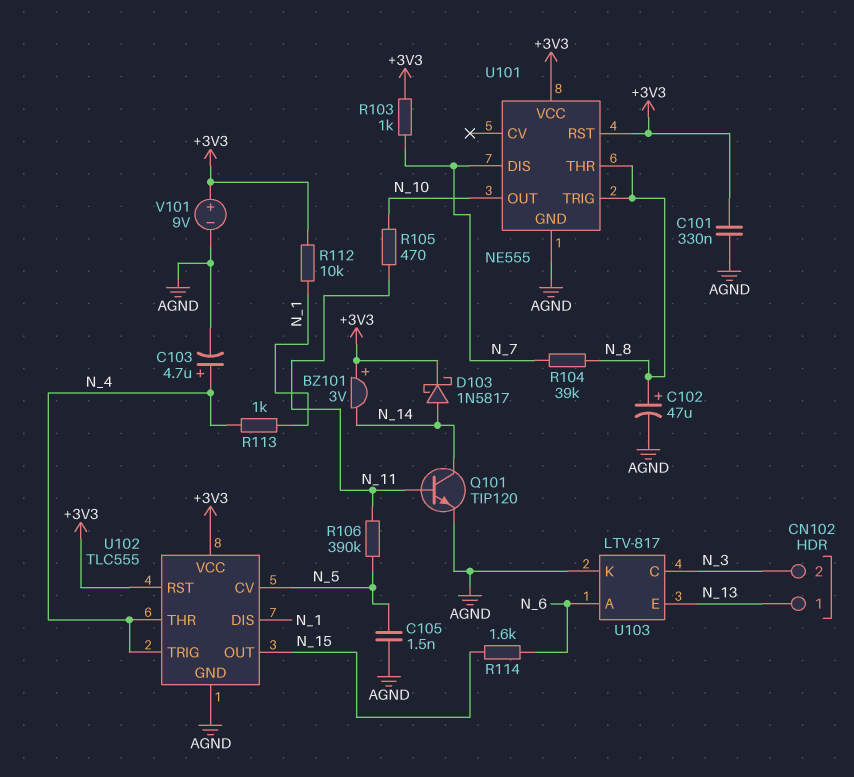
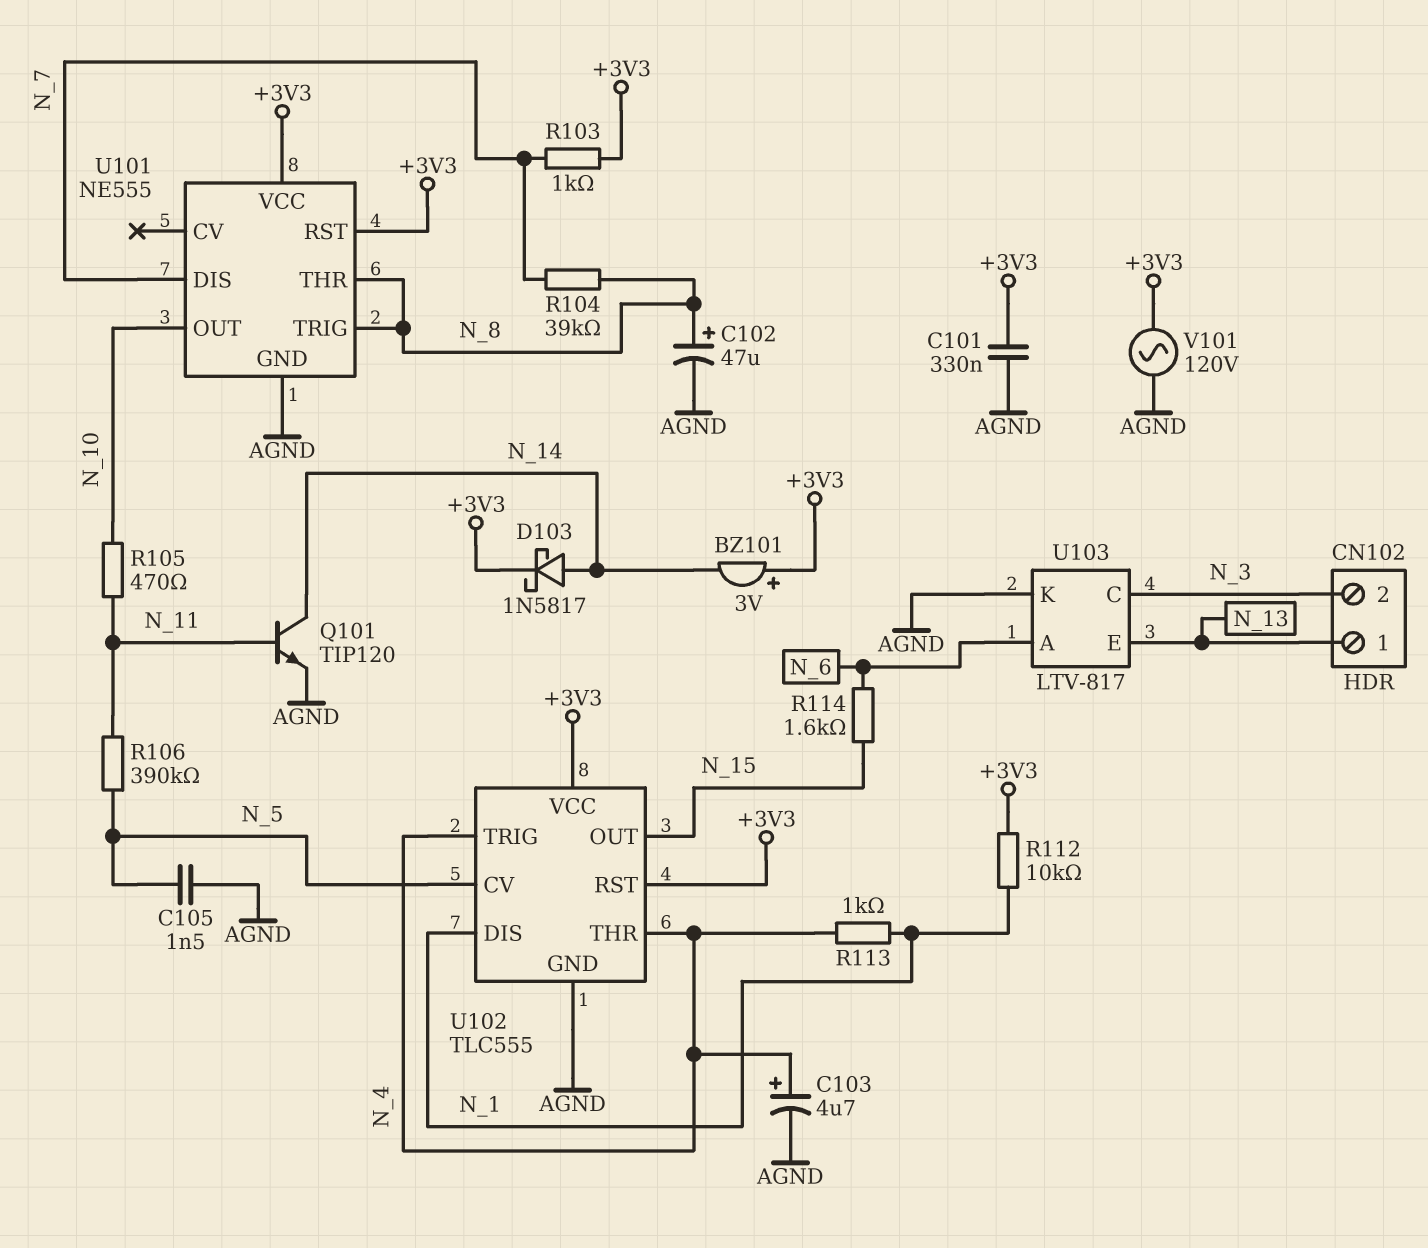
V101: 9V (plus +3V3, minus AGND) -> AC 120V (+3V3, AGND)

